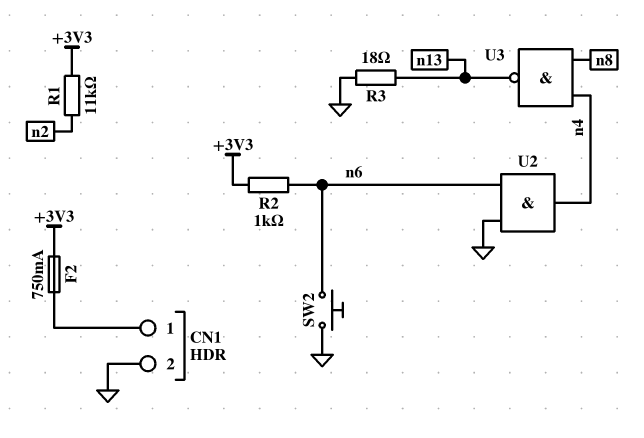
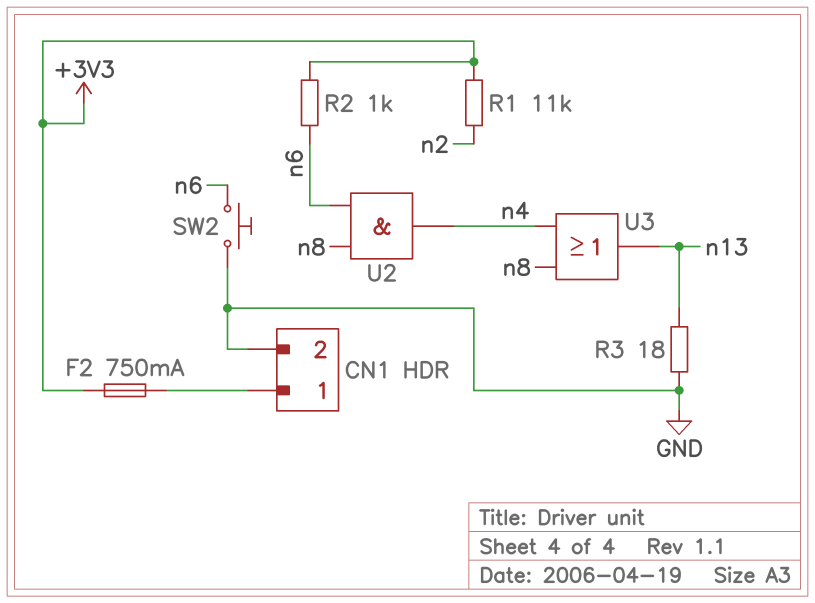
U2: AND (in GND, in n6, out n4) -> AND (in n6, in n8, out n4)
U3: NAND (in n4, in n8, out n13) -> OR (in n4, in n8, out n13)

